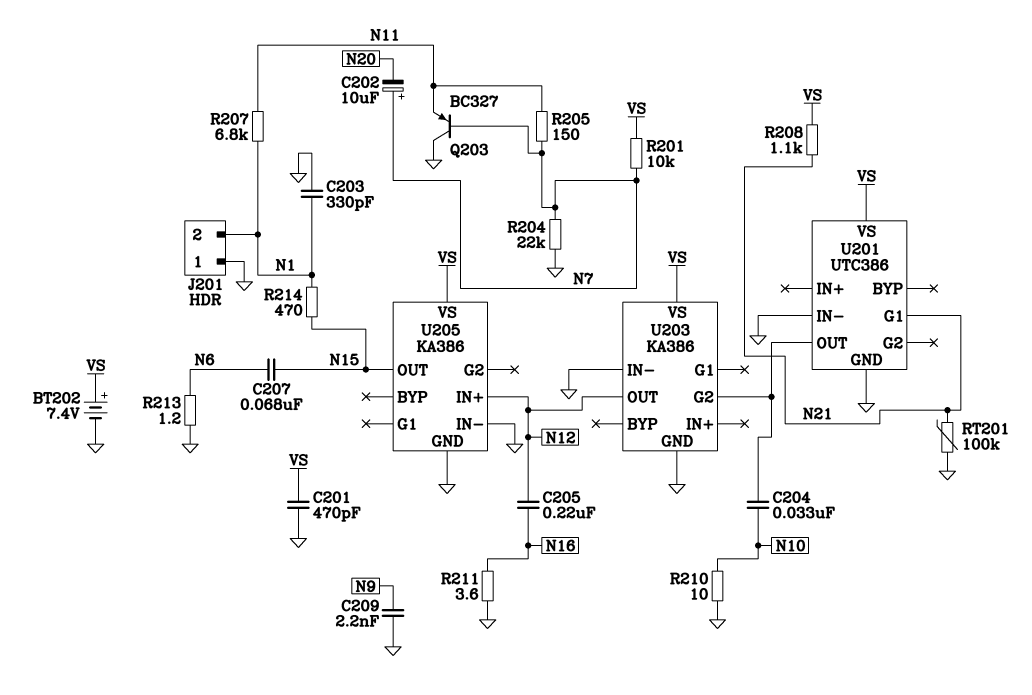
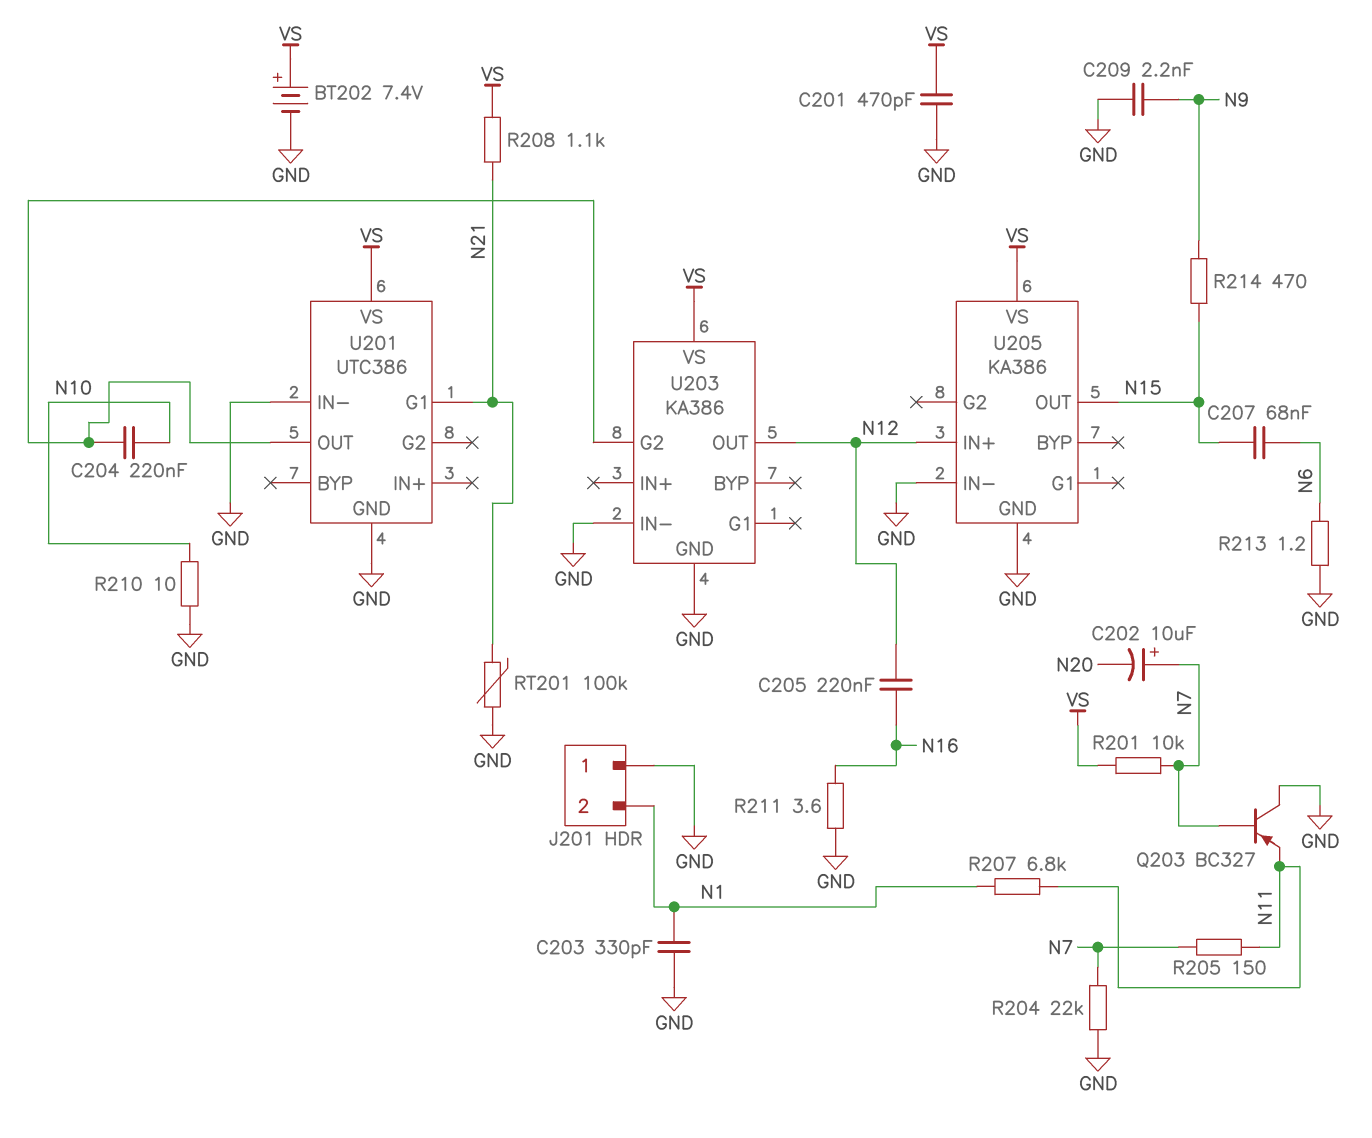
C204: 33nF (N10, U201/OUT) -> 220nF (N10, U201/OUT)
R214: 470 (N1, N15) -> 470 (N9, N15)

